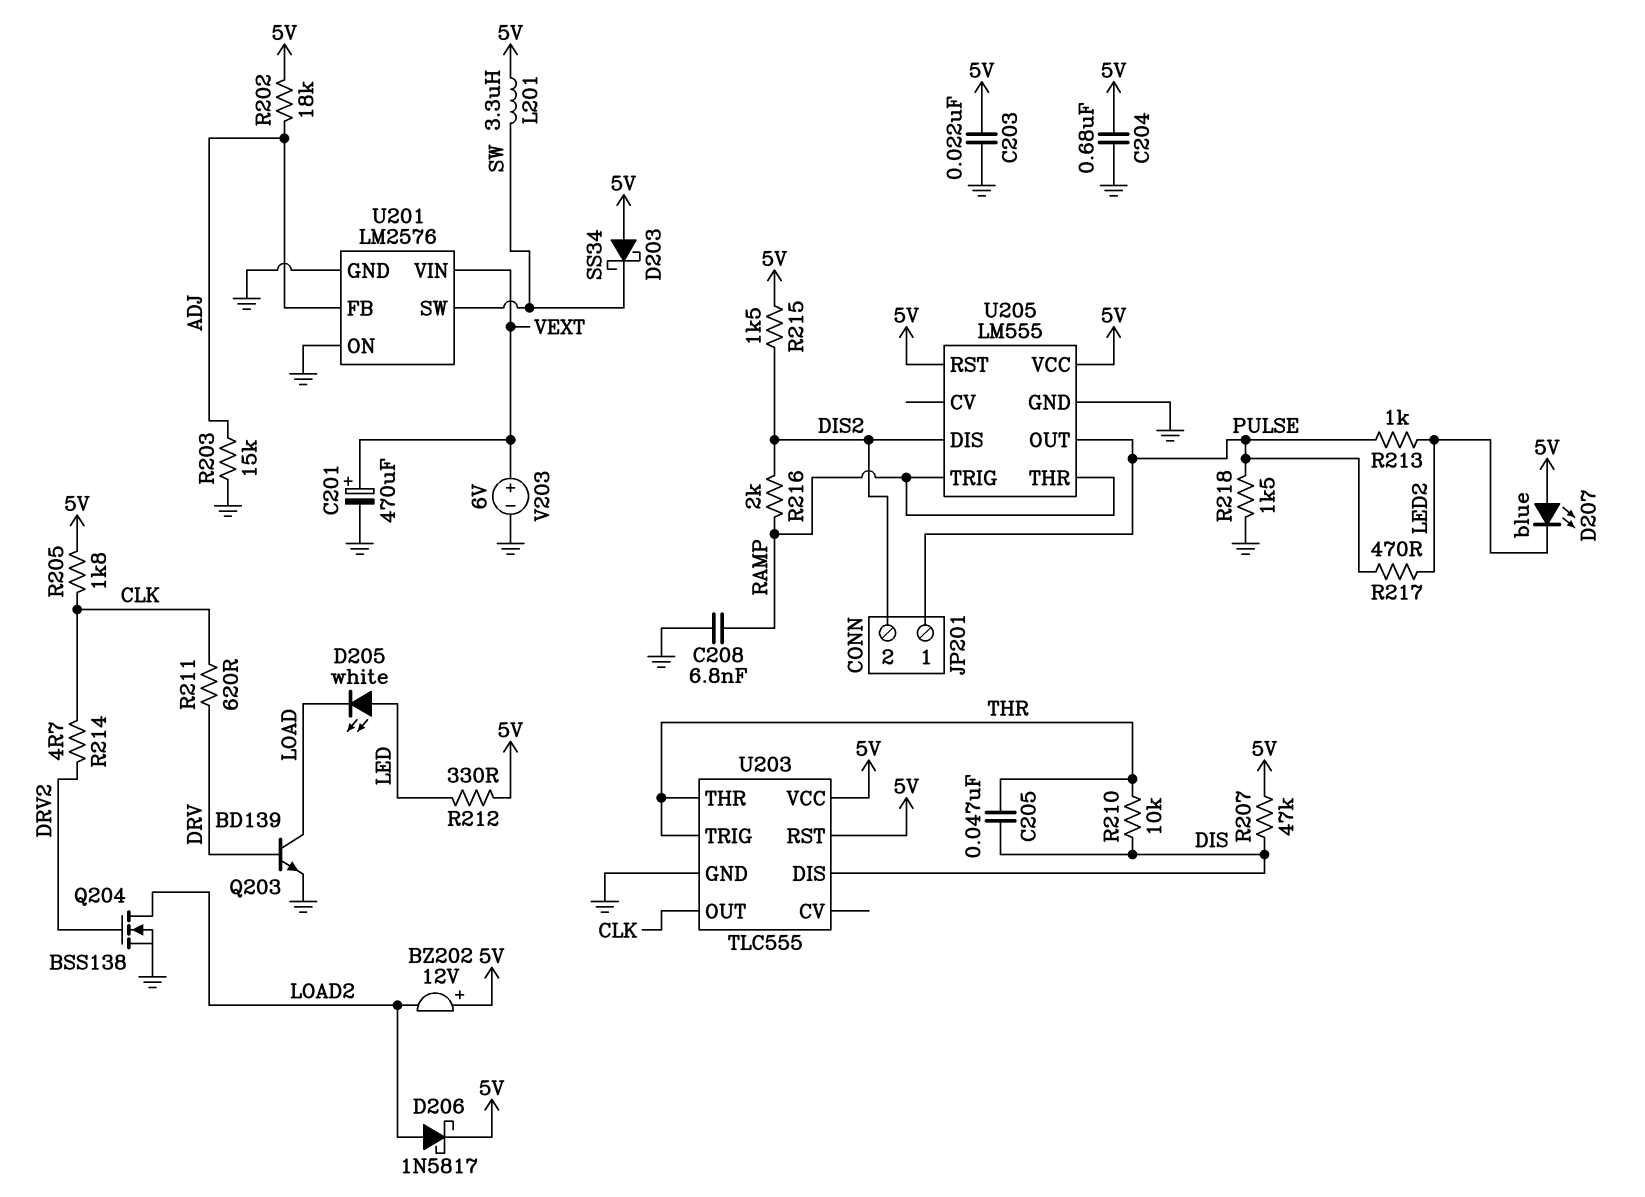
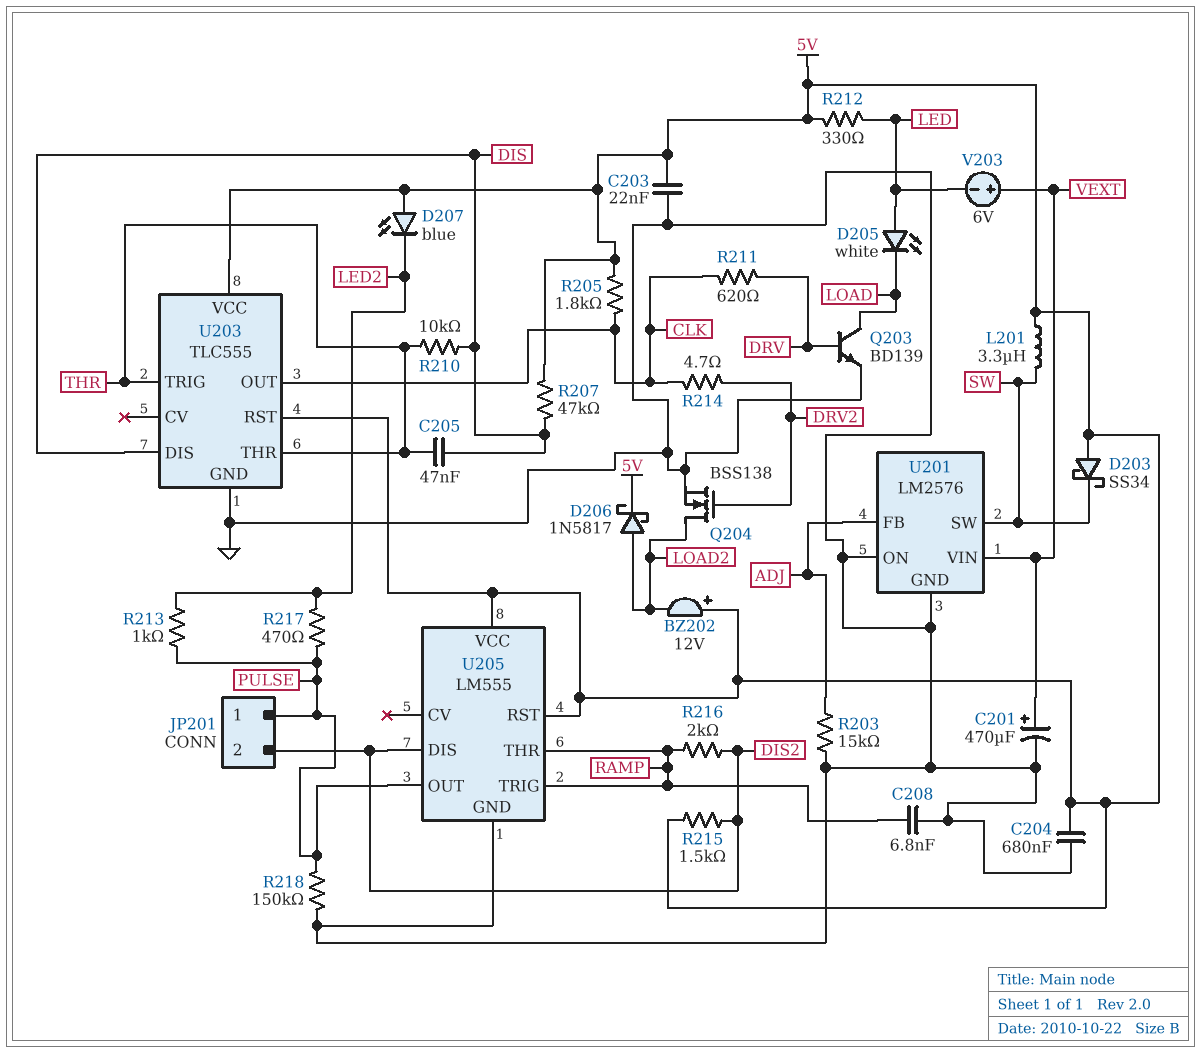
R202: 18k (5V, ADJ) -> none
R218: 1.5k (GND, PULSE) -> 150k (GND, PULSE)
V203: 6V (plus VEXT, minus GND) -> 6V (plus VEXT, minus LED)

